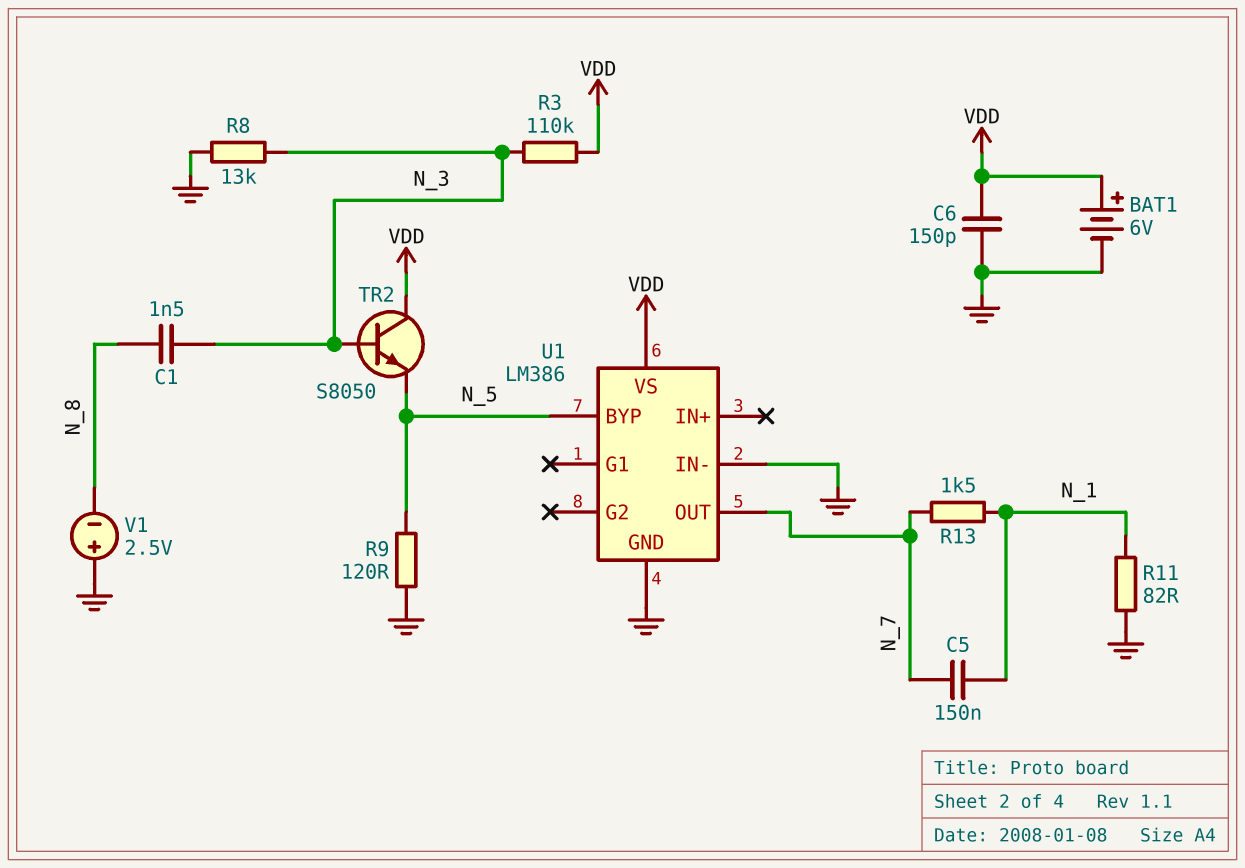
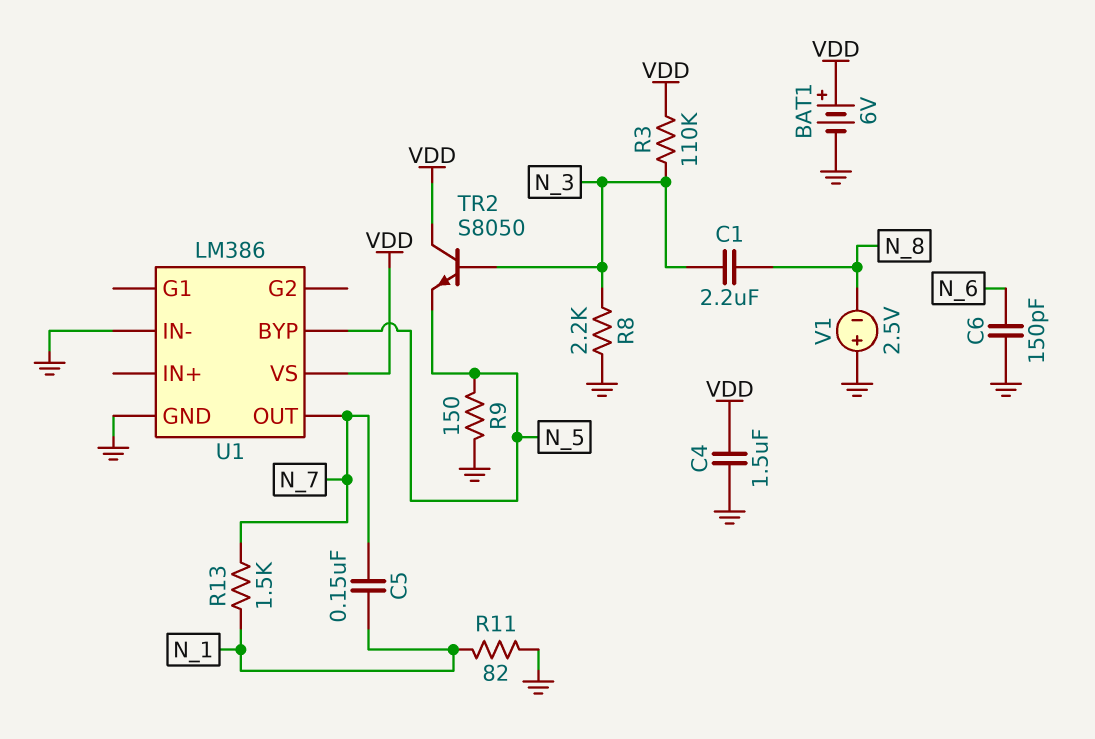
C1: 1.5nF (N_3, N_8) -> 2.2uF (N_3, N_8)
C4: none -> 1.5uF (GND, VDD)
C6: 150pF (GND, VDD) -> 150pF (GND, N_6)
R8: 13k (GND, N_3) -> 2.2k (GND, N_3)
R9: 120 (GND, N_5) -> 150 (GND, N_5)

